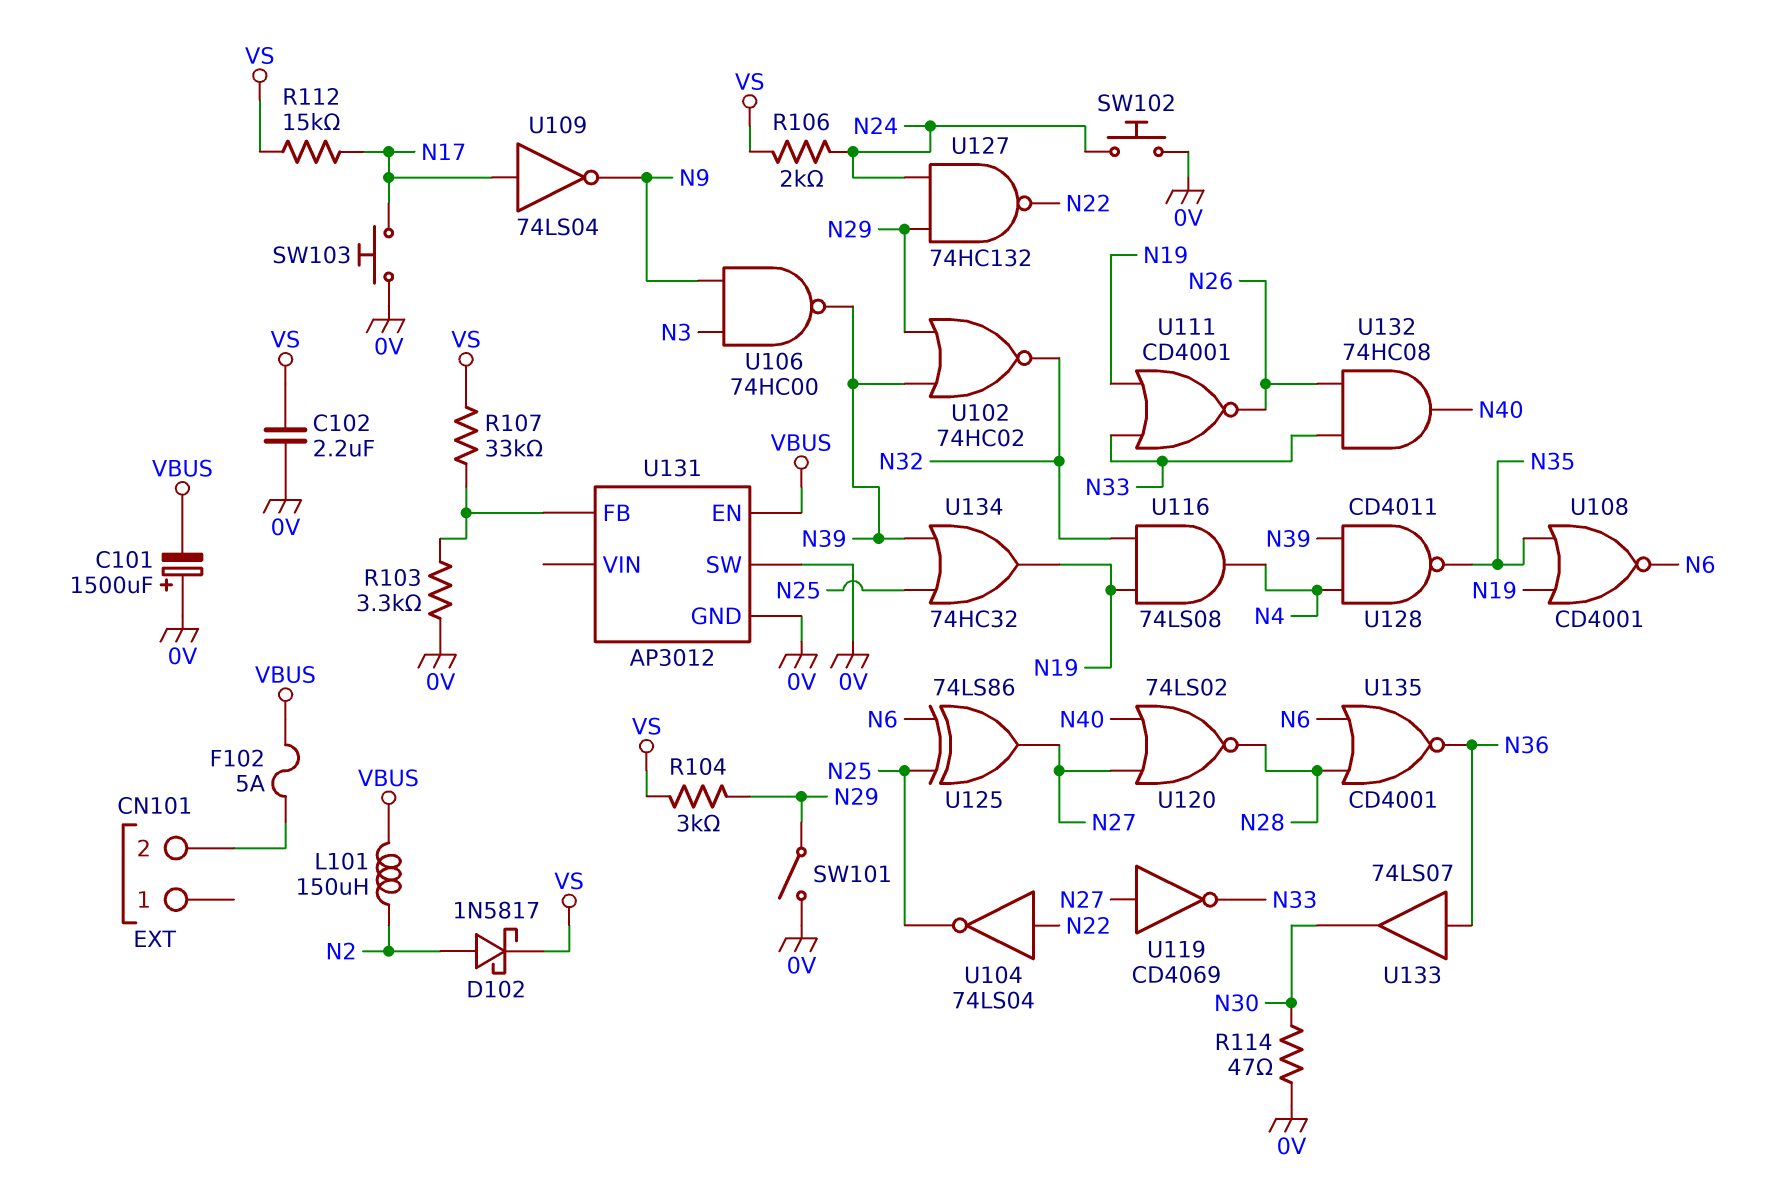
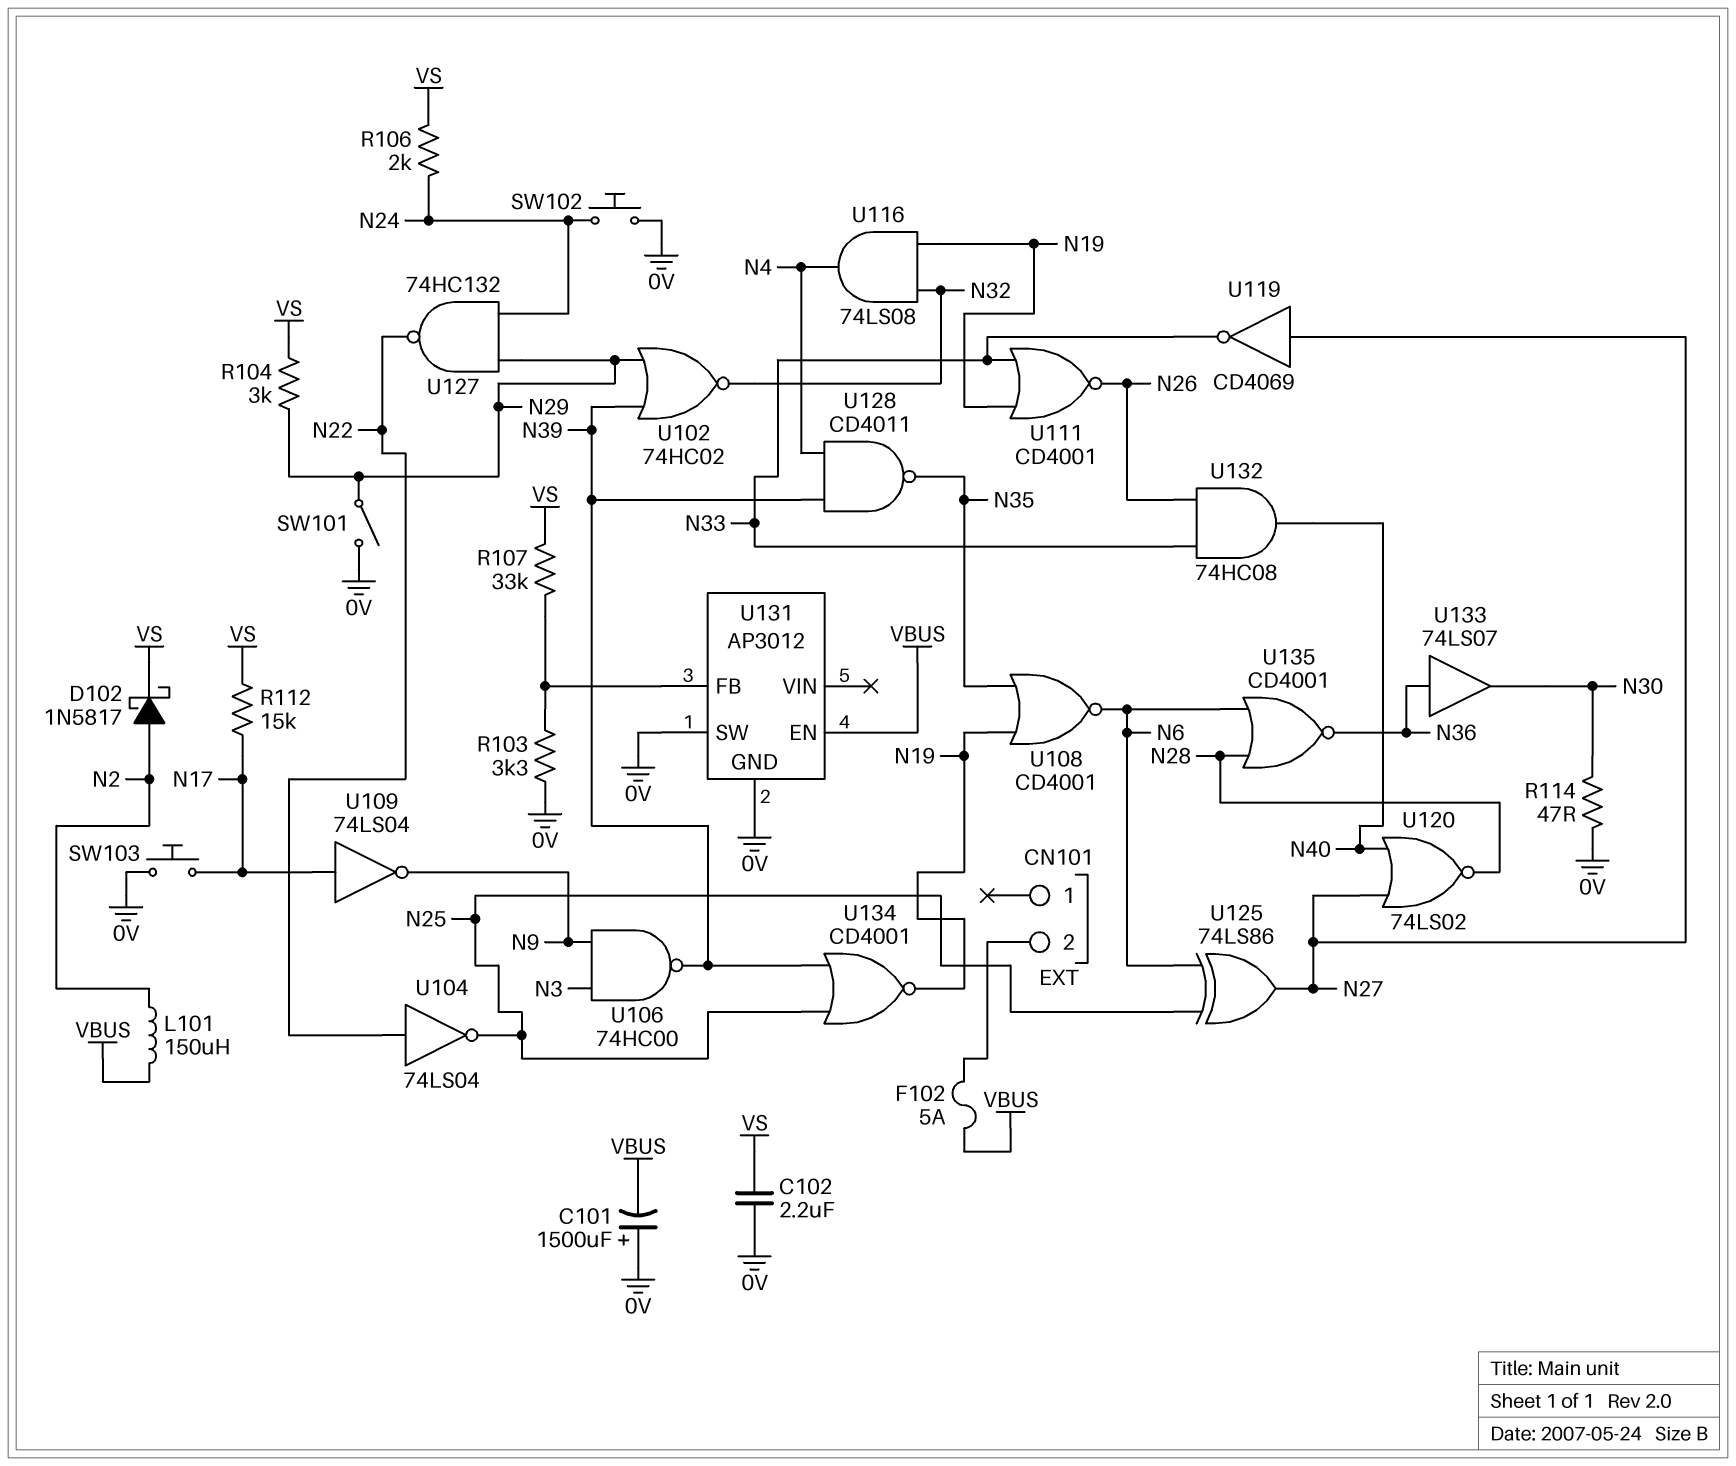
U134: OR 74HC32 (in N25, in N39, out N19) -> NOR CD4001 (in N25, in N39, out N19)

